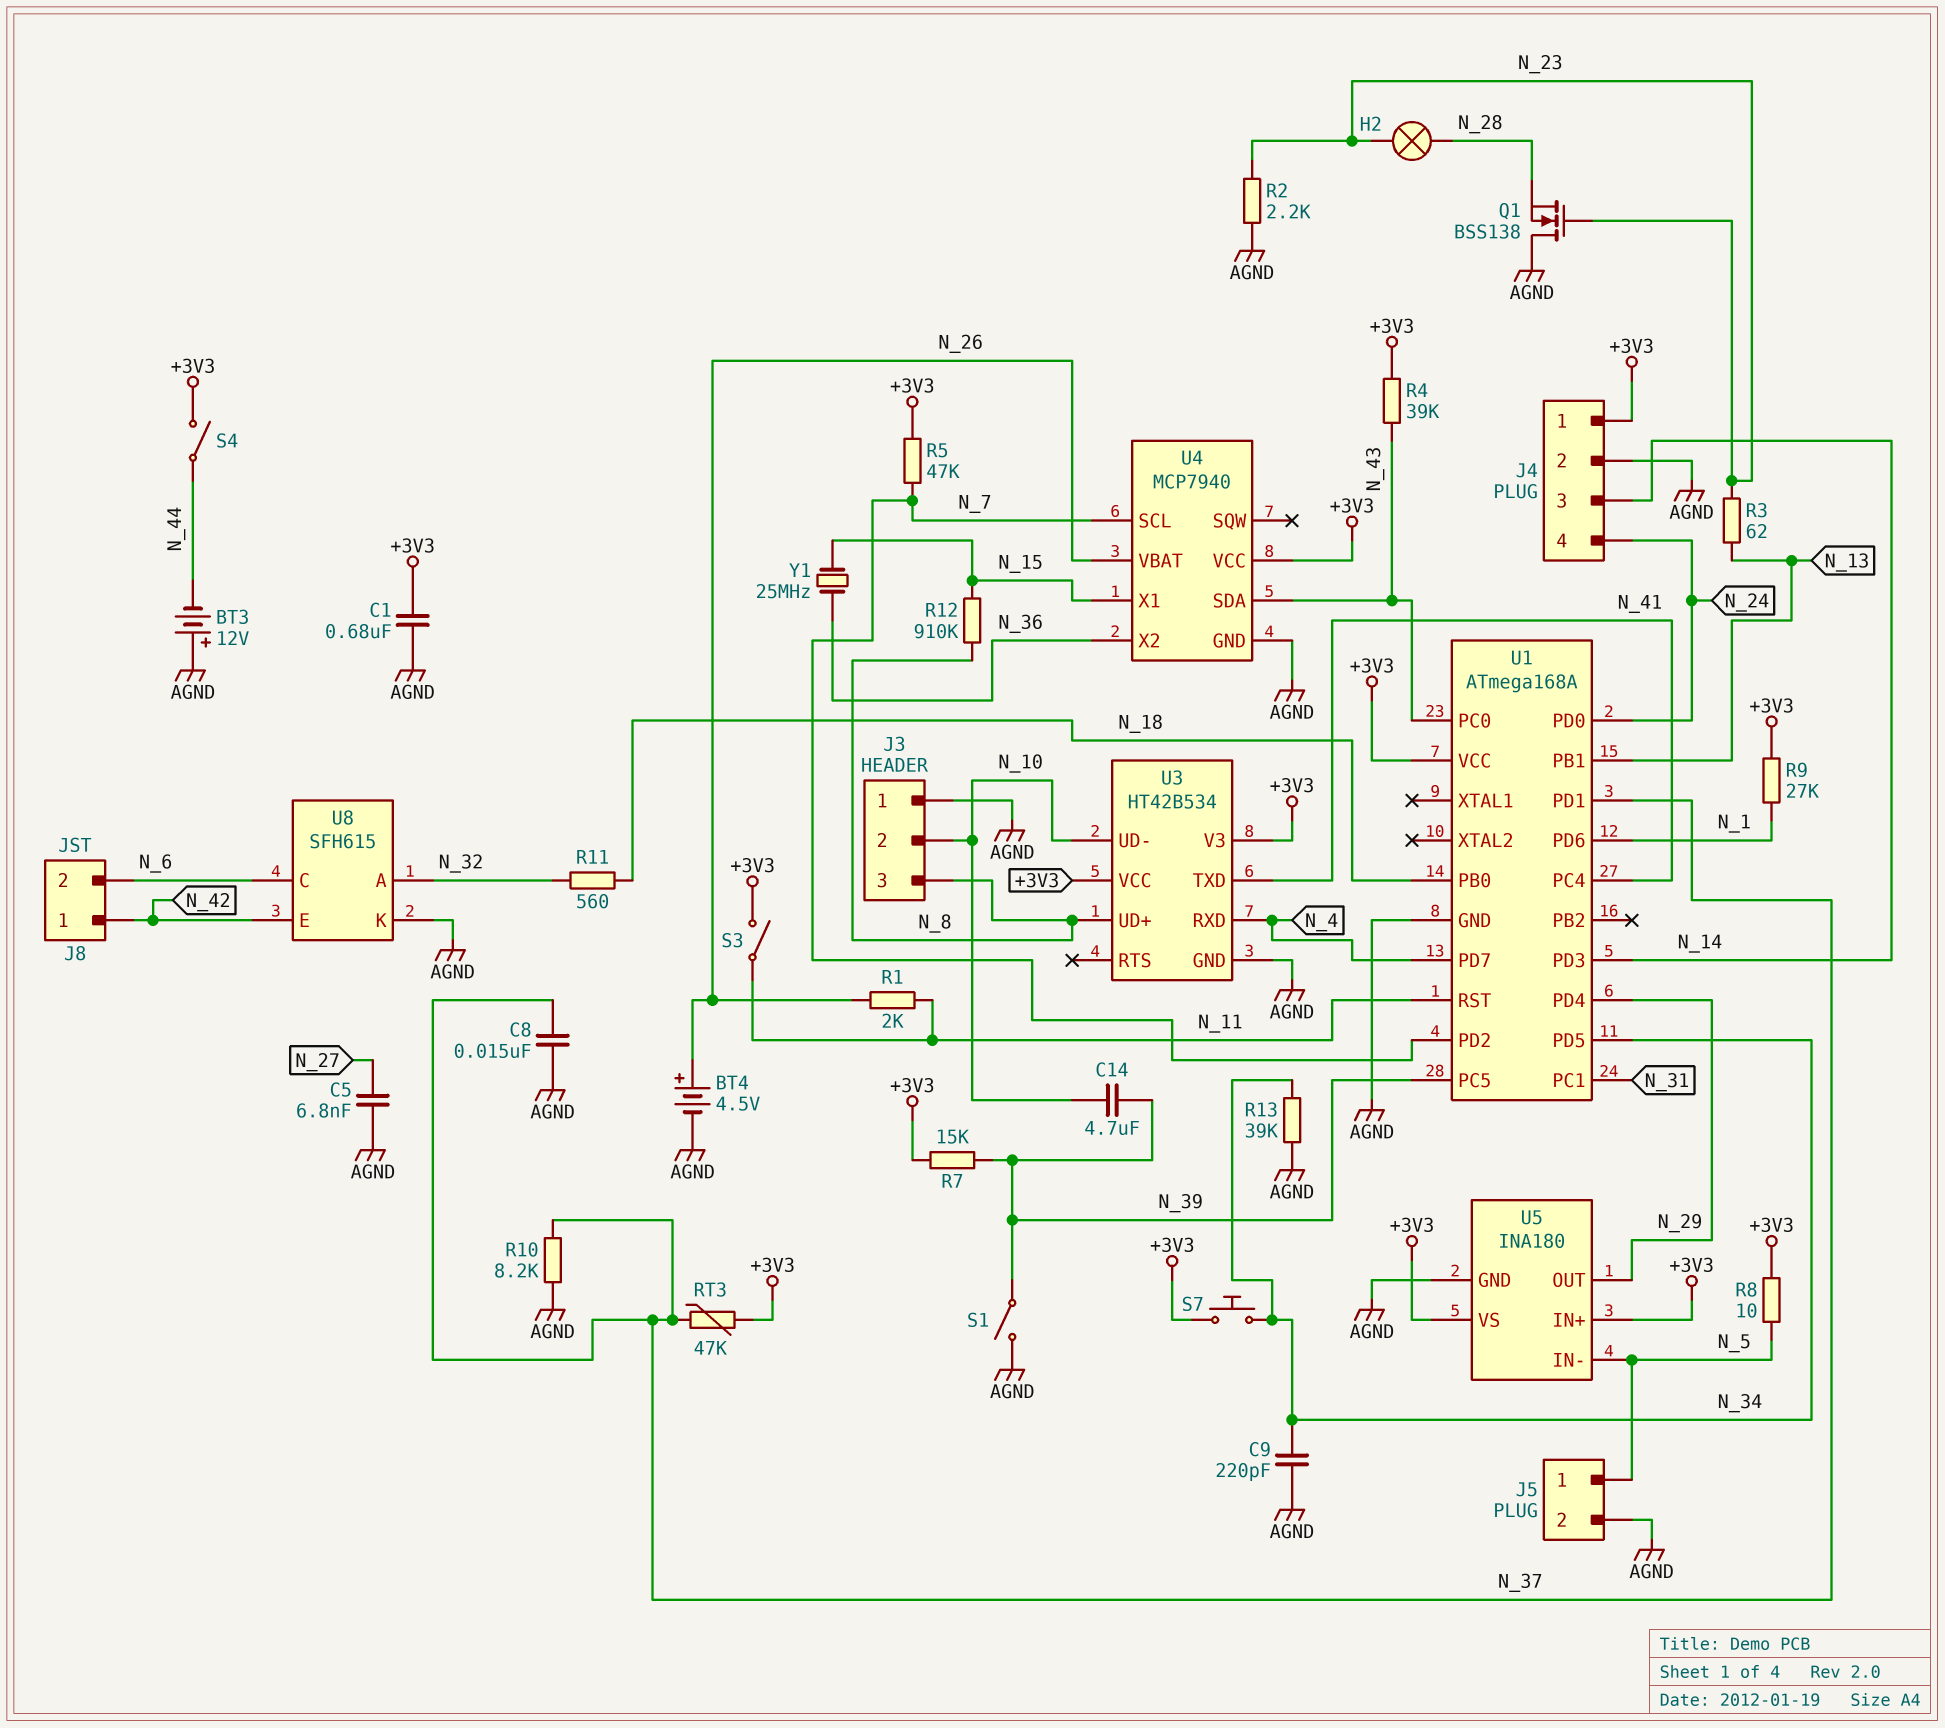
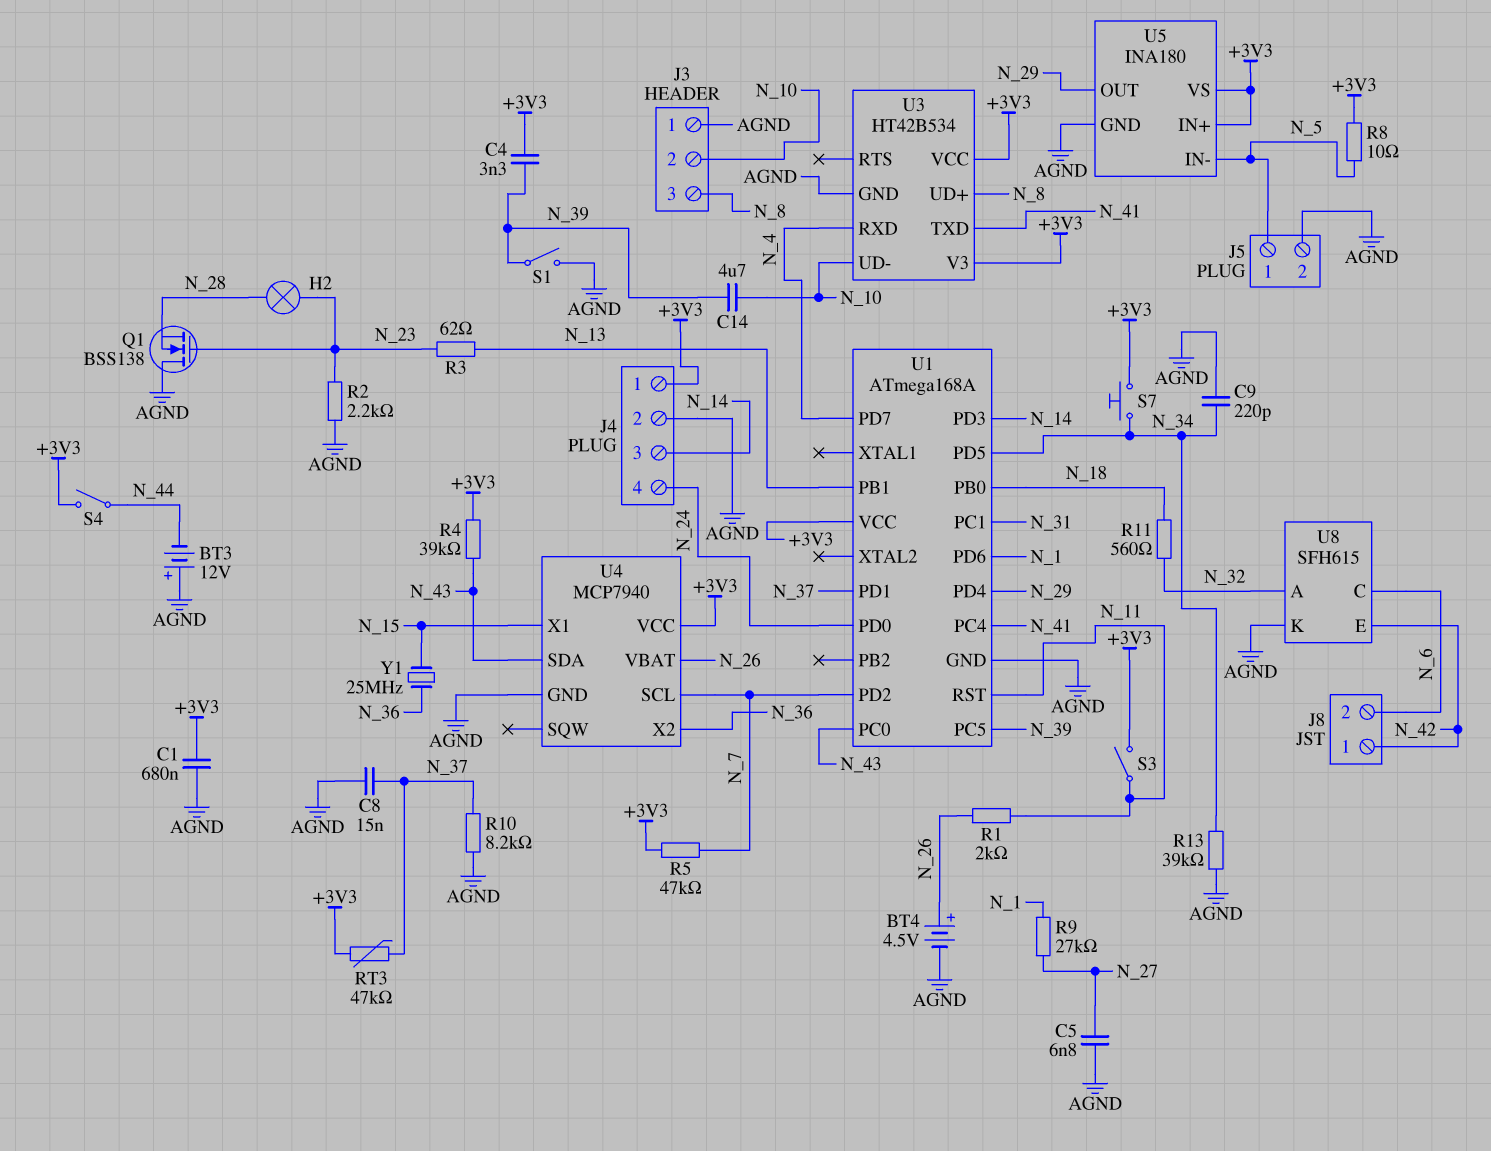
C4: none -> 3.3nF (+3V3, N_39)
R7: 15k (+3V3, N_39) -> none
R9: 27k (+3V3, N_1) -> 27k (N_1, N_27)
R12: 910k (N_8, N_15) -> none

